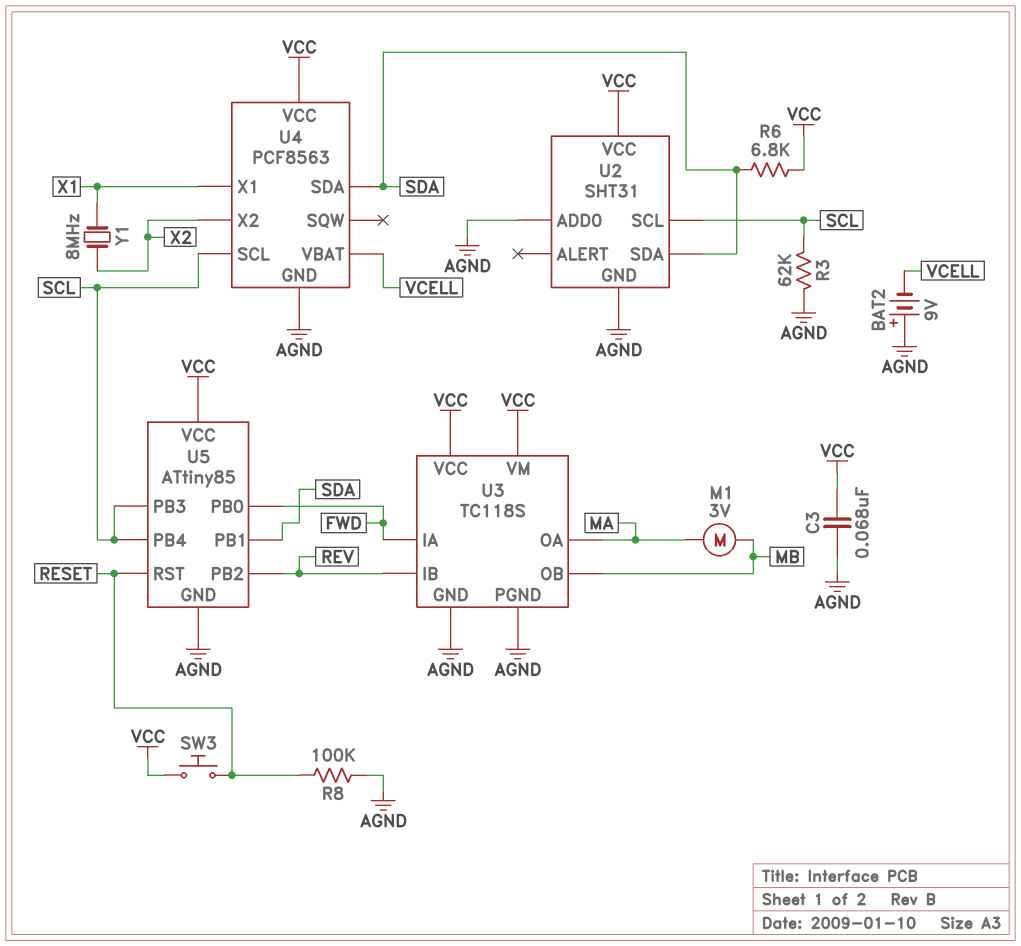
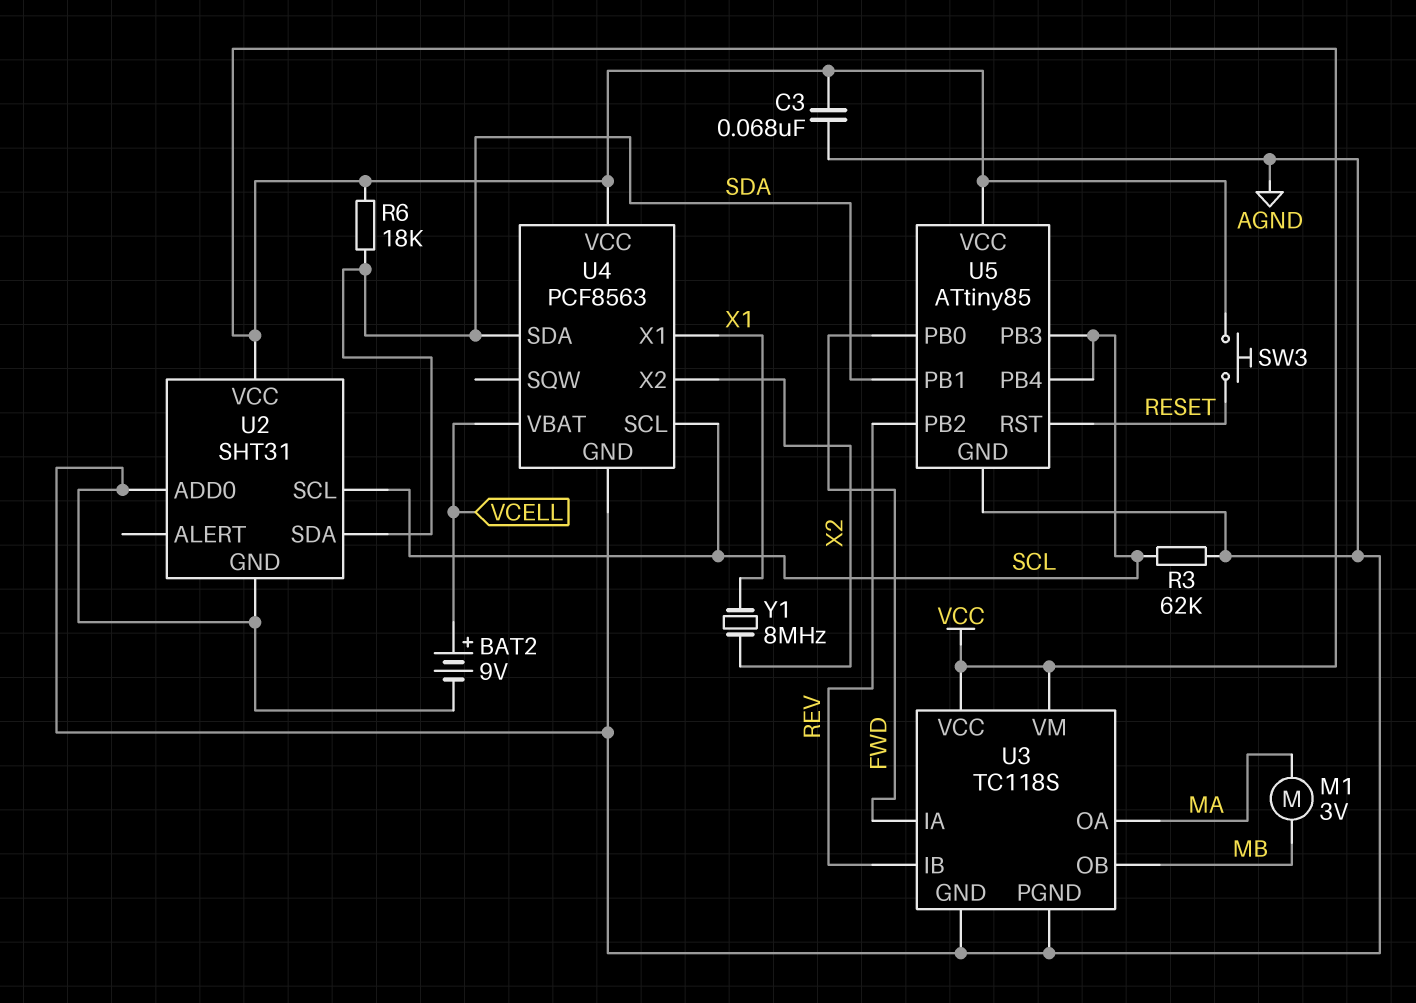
BAT2: 9V (plus AGND, minus VCELL) -> 9V (plus VCELL, minus AGND)
R6: 6.8k (SDA, VCC) -> 18k (SDA, VCC)
R8: 100k (AGND, RESET) -> none

